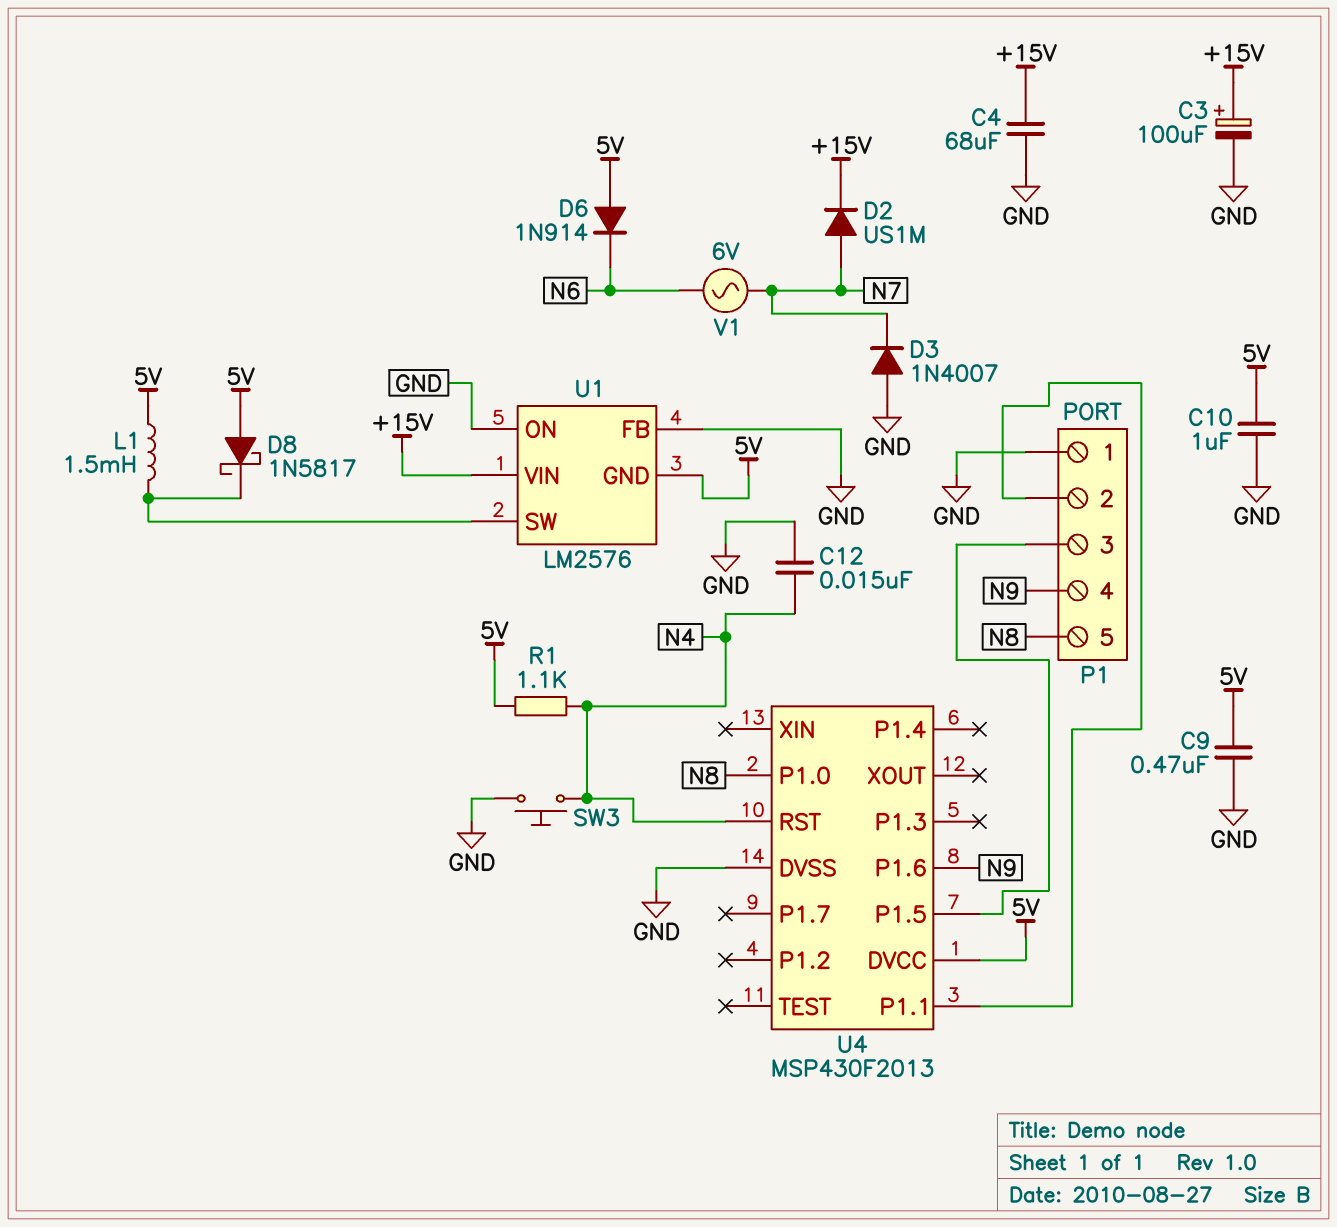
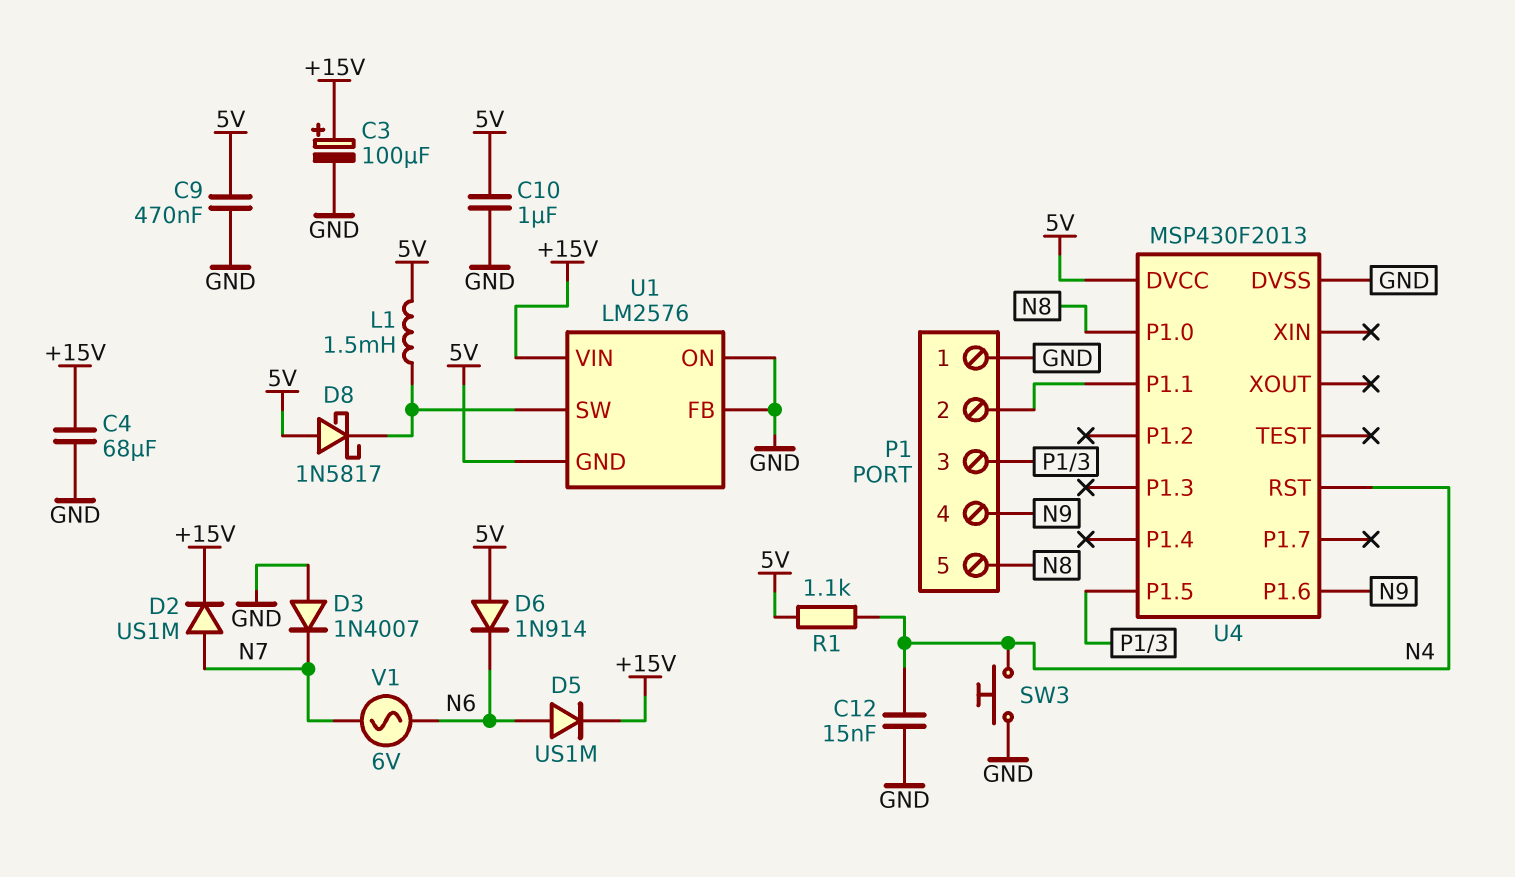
D5: none -> diode US1M (A N6, K +15V)

